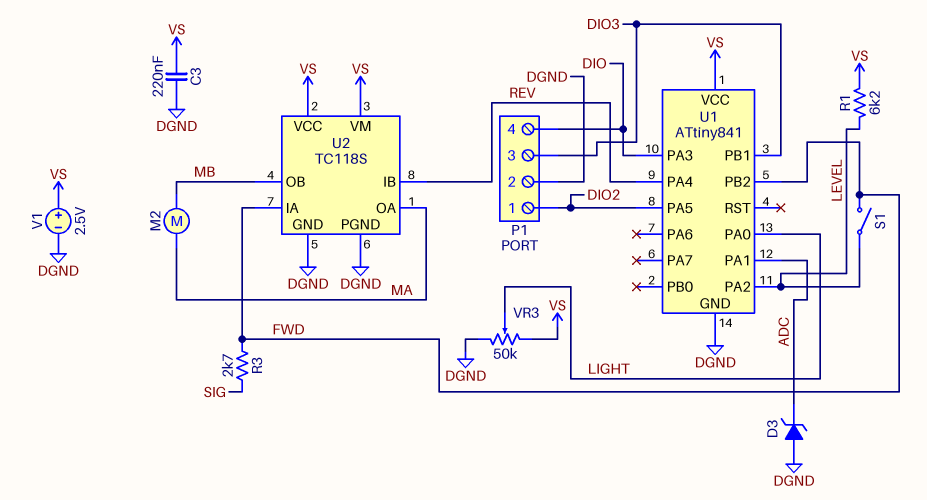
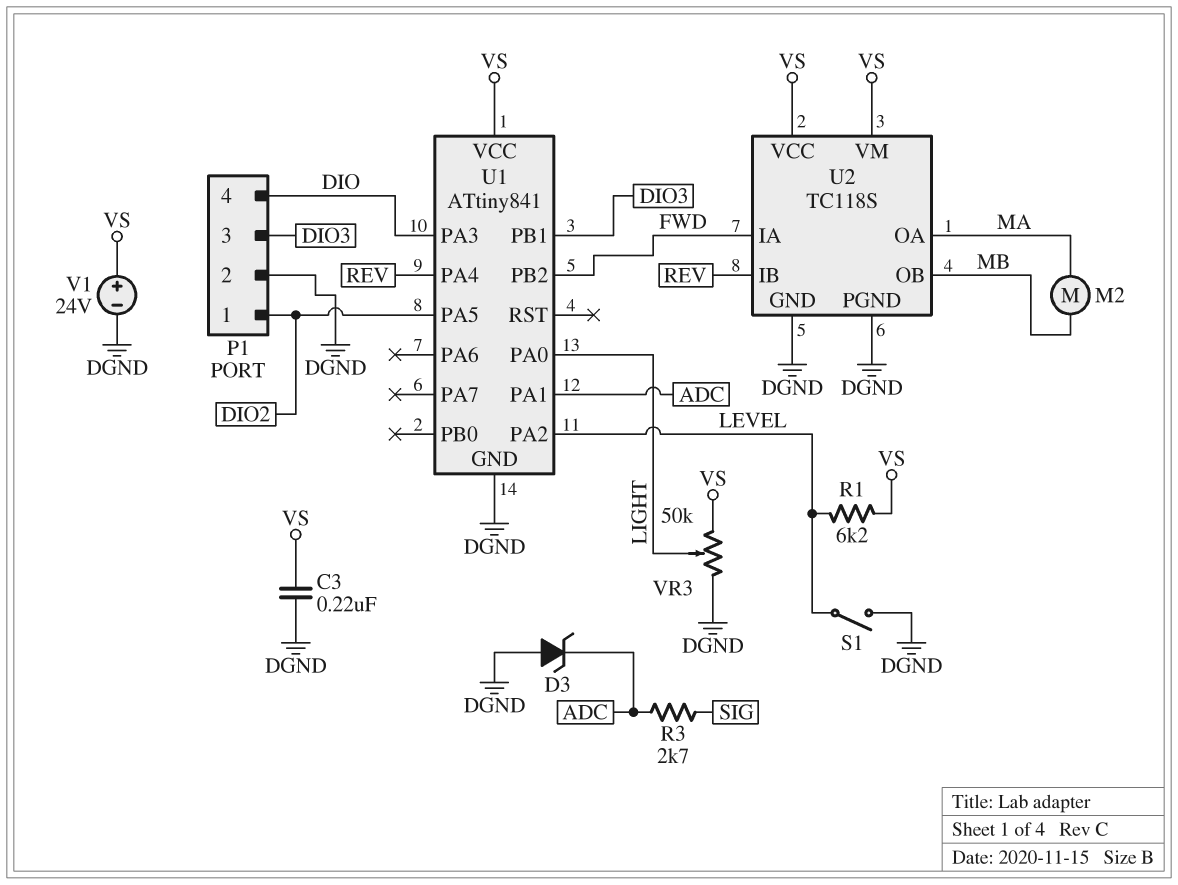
R3: 2.7k (FWD, SIG) -> 2.7k (ADC, SIG)
S1: switch (FWD, LEVEL) -> switch (DGND, LEVEL)
V1: 2.5V (plus VS, minus DGND) -> 24V (plus VS, minus DGND)

